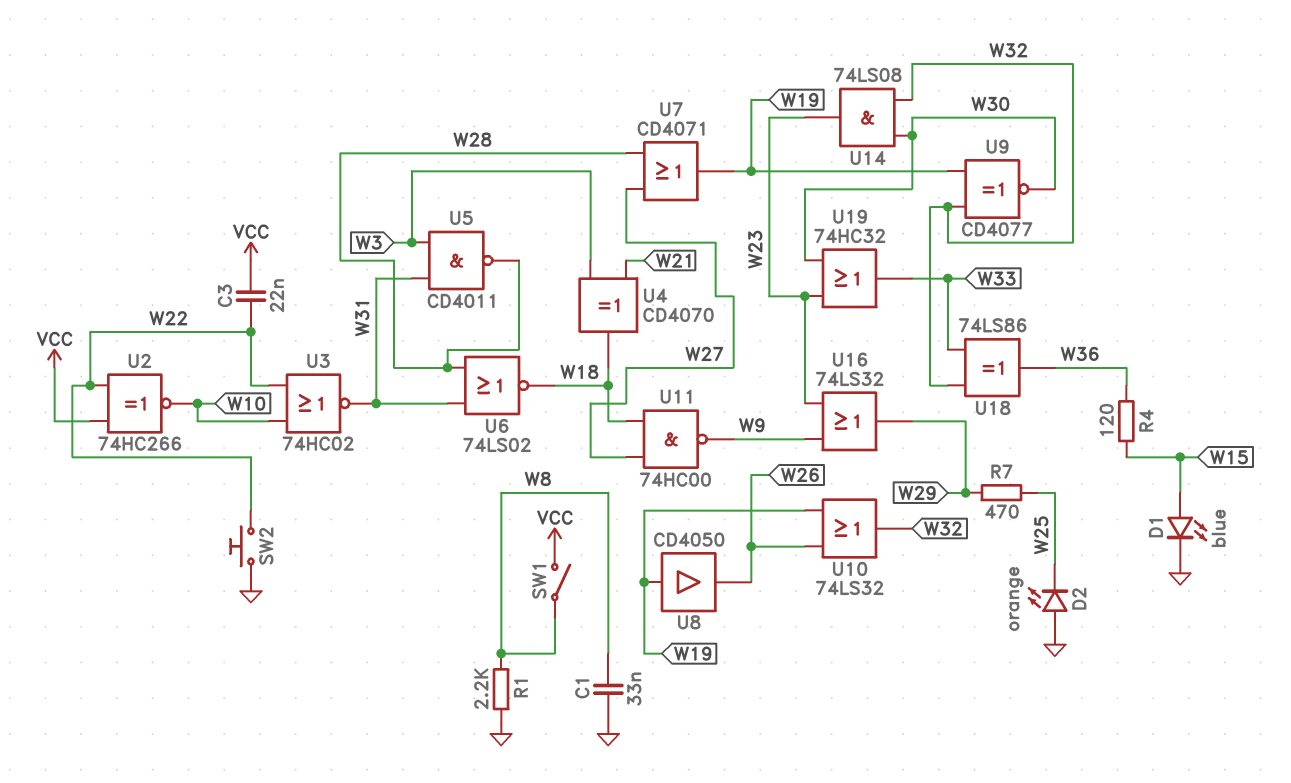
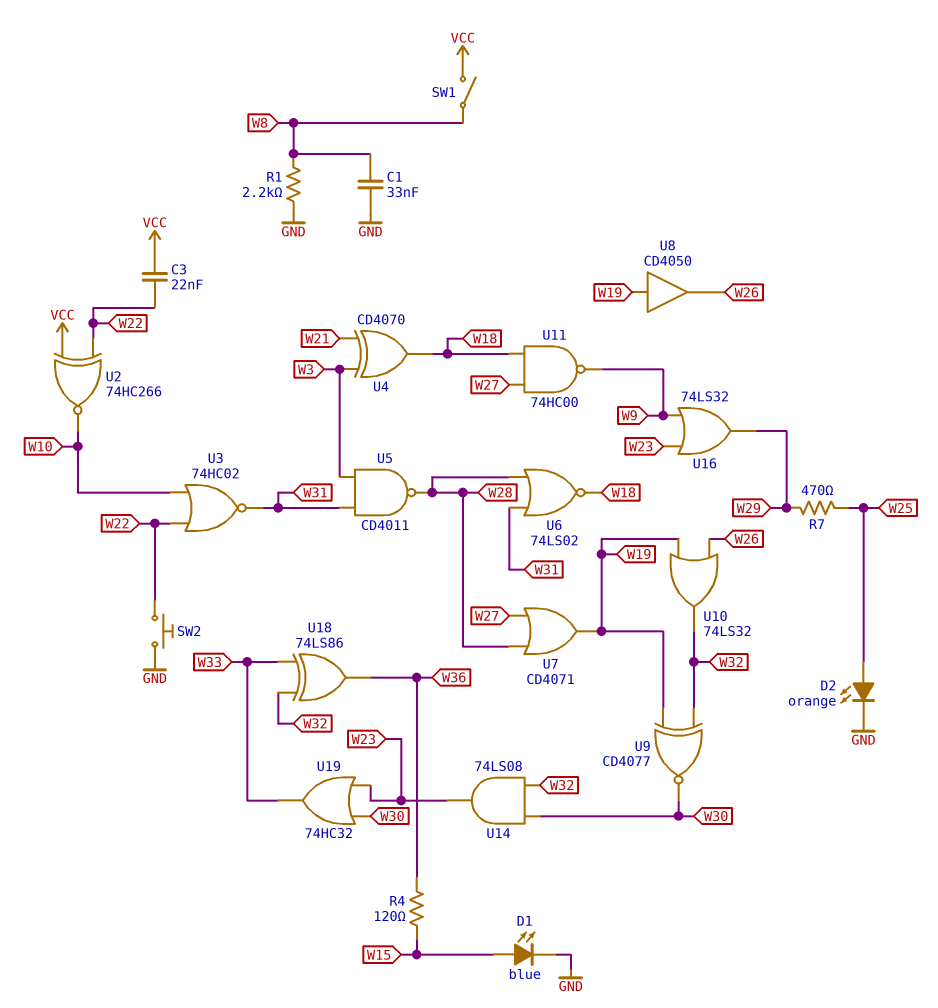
D2: LED orange (A GND, K W25) -> LED orange (A W25, K GND)

